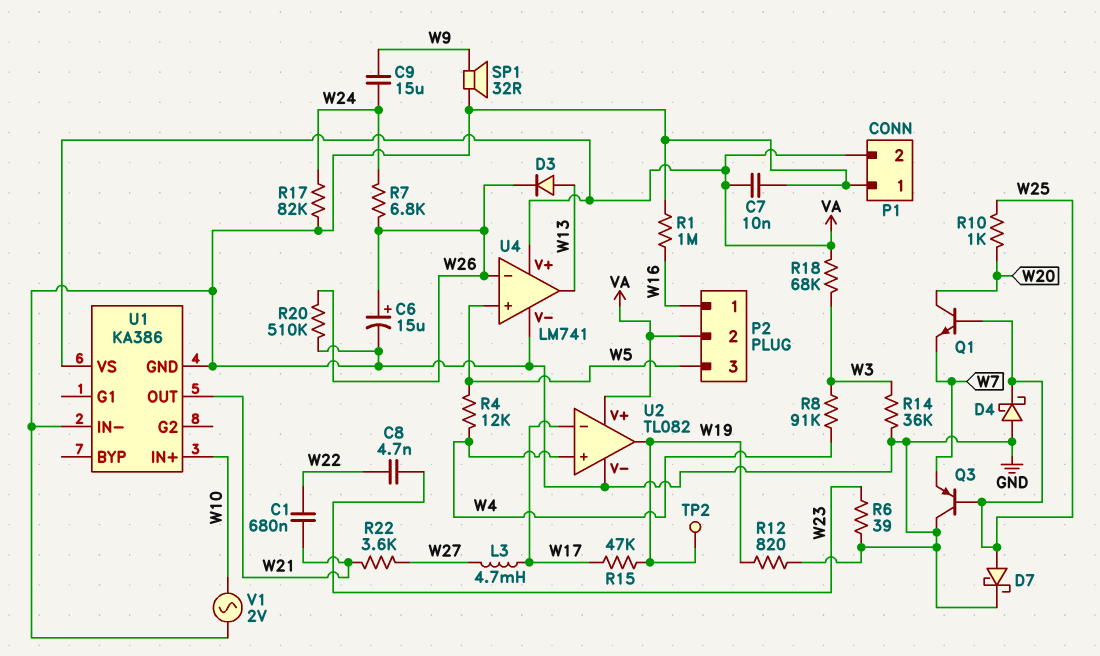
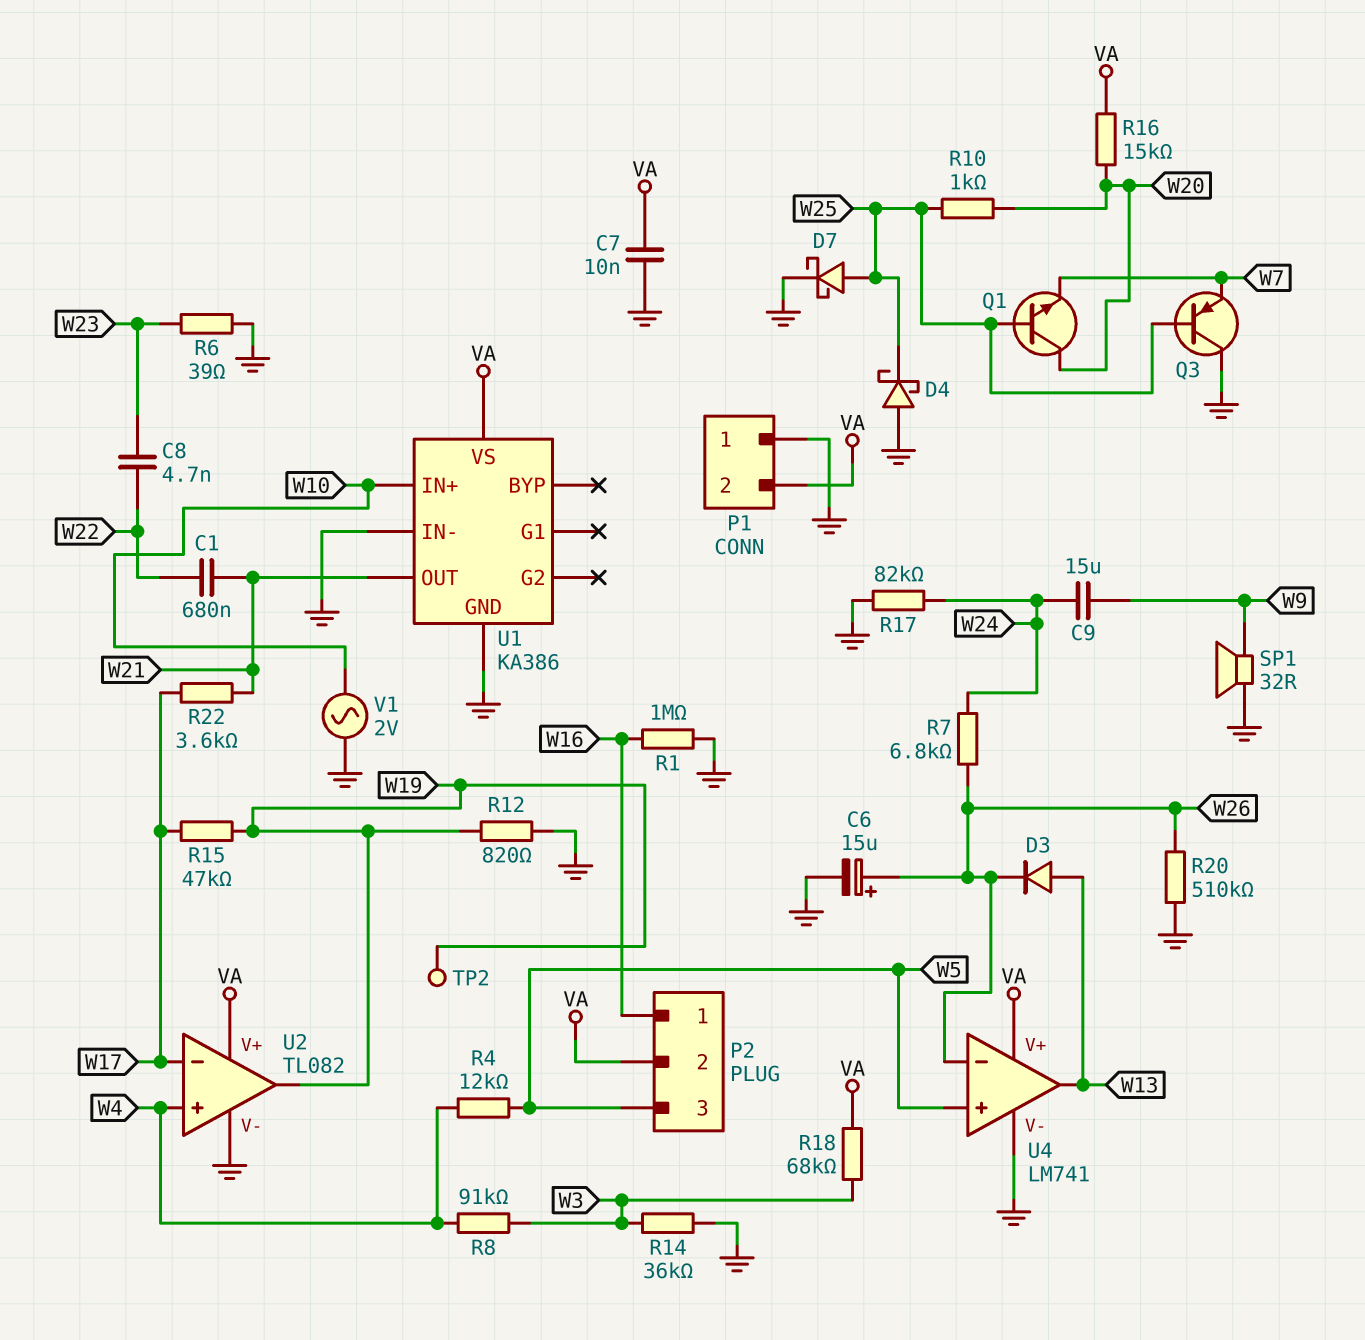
L3: 4.7mH (W17, W27) -> none
R16: none -> 15k (VA, W20)
R22: 3.6k (W21, W27) -> 3.6k (W17, W21)

